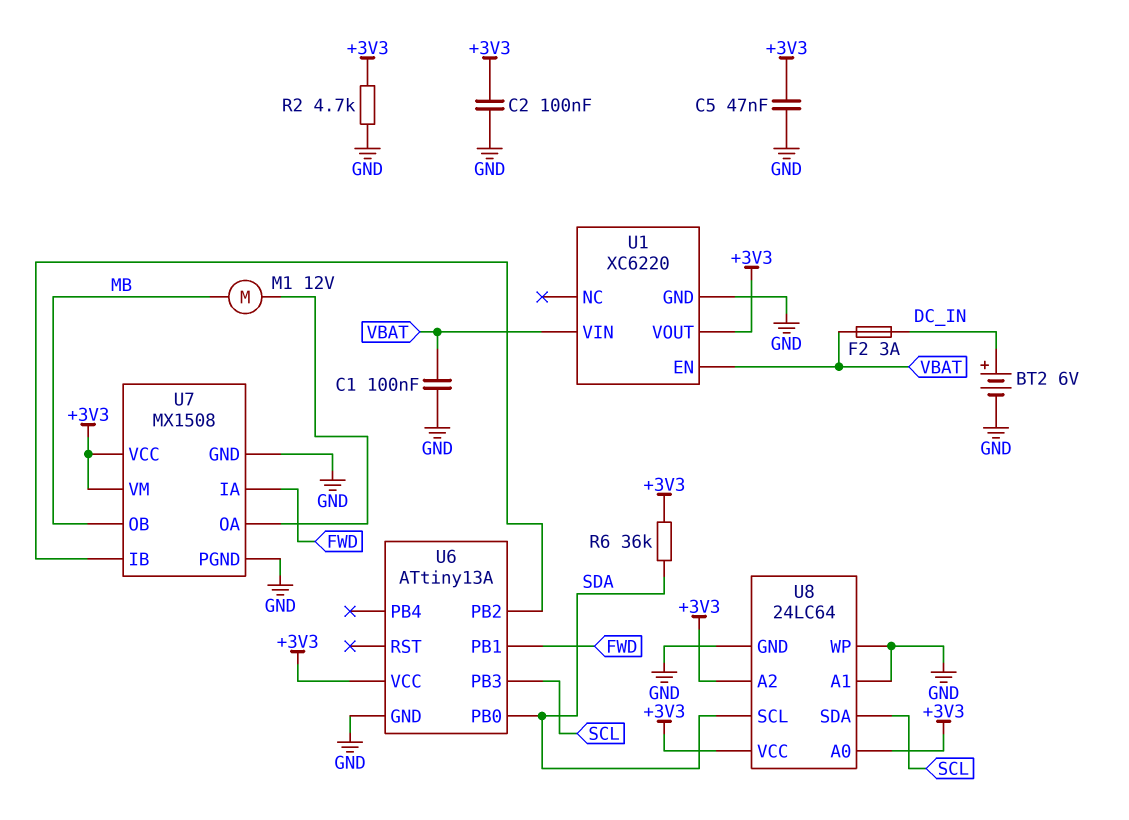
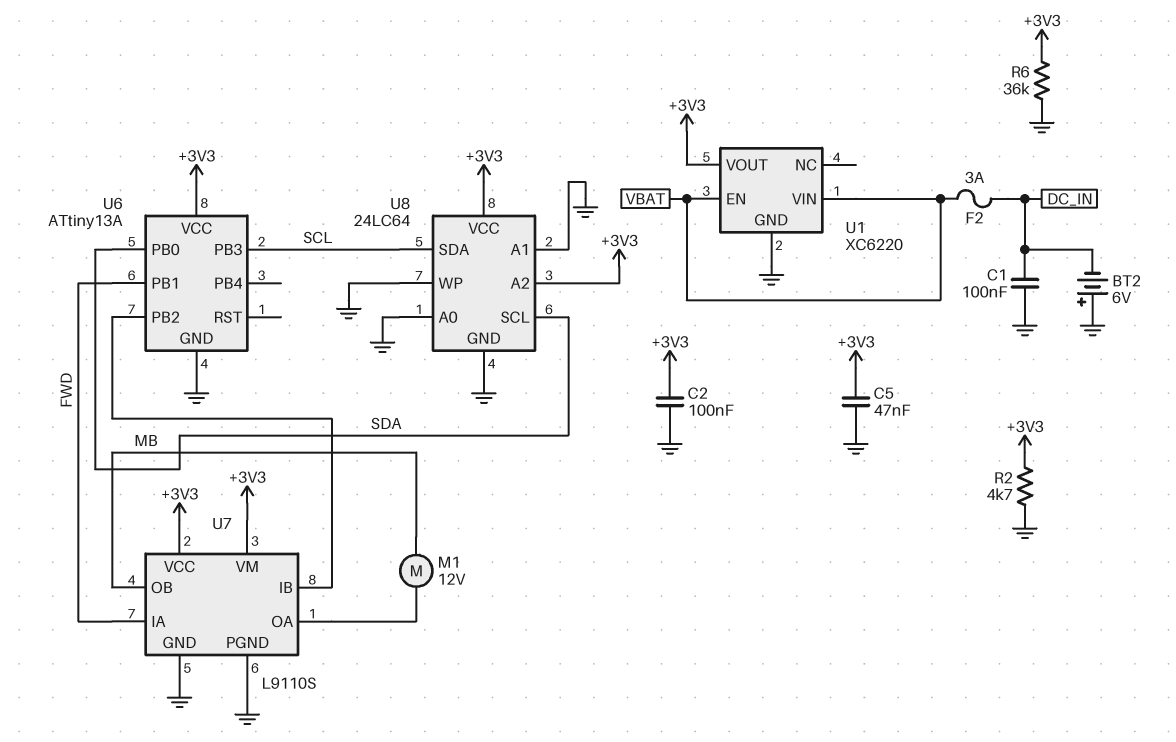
BT2: 6V (plus DC_IN, minus GND) -> 6V (plus GND, minus DC_IN)
C1: 100nF (GND, VBAT) -> 100nF (DC_IN, GND)
R6: 36k (+3V3, SDA) -> 36k (+3V3, GND)
U7: MX1508 -> L9110S
U8 pin A0: +3V3 -> GND

